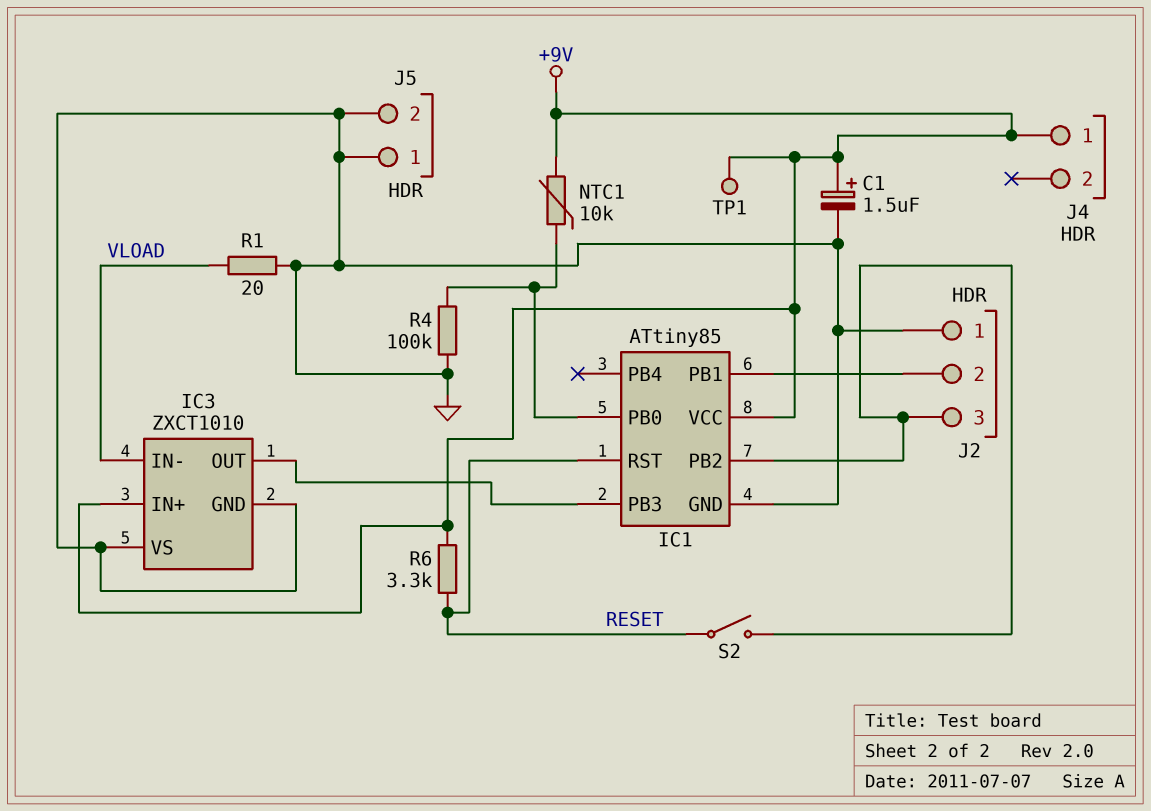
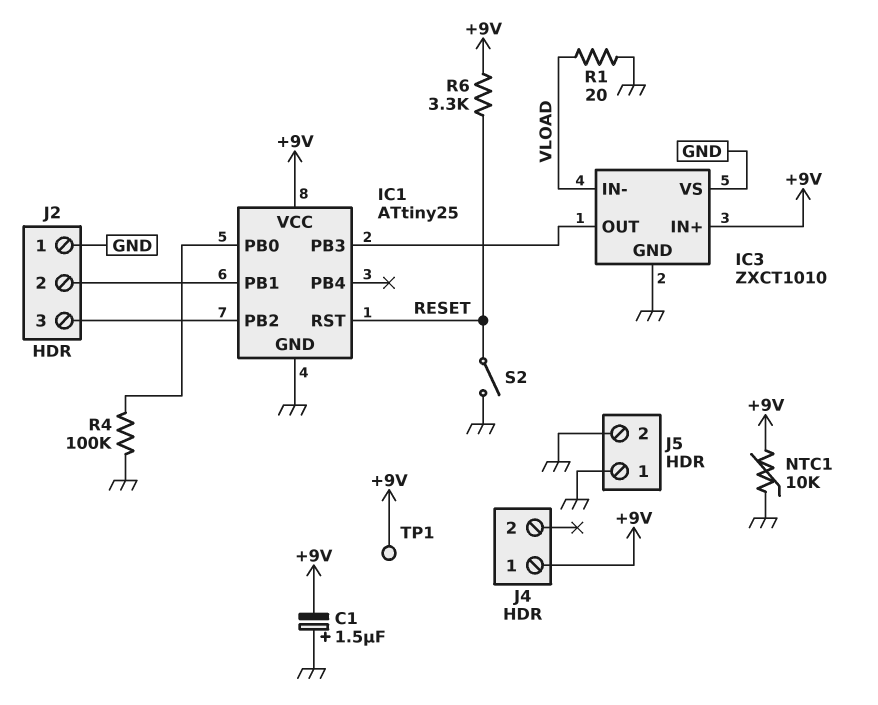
C1: 1.5uF (plus +9V, minus GND) -> 1.5uF (plus GND, minus +9V)
IC1: ATtiny85 -> ATtiny25
NTC1: 10k (+9V, IC1/PB0) -> 10k (+9V, GND)
S2: switch (IC1/PB2, RESET) -> switch (GND, RESET)

